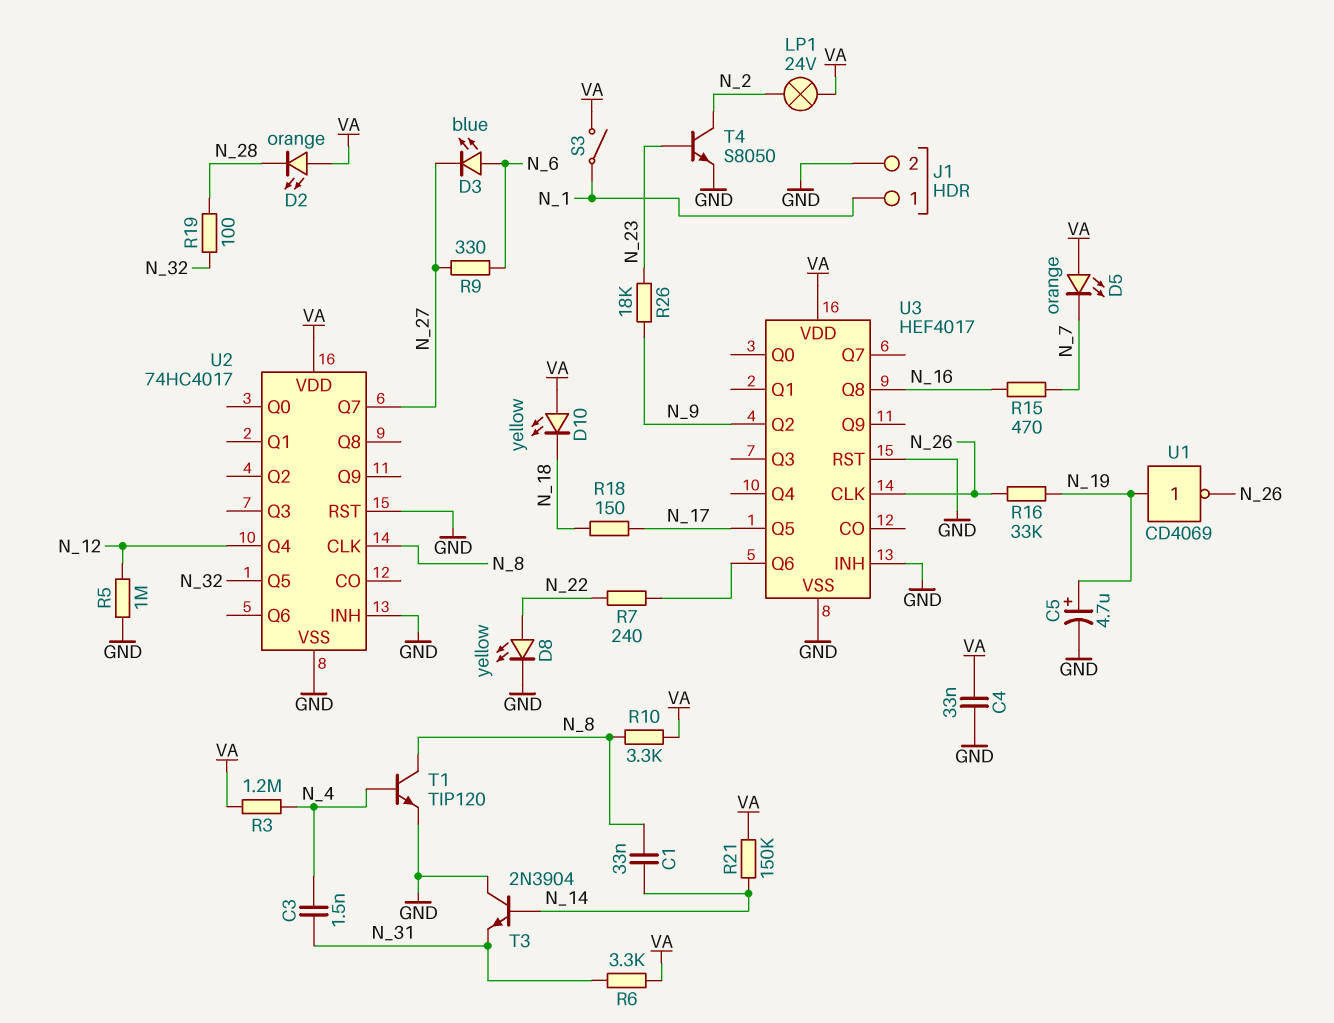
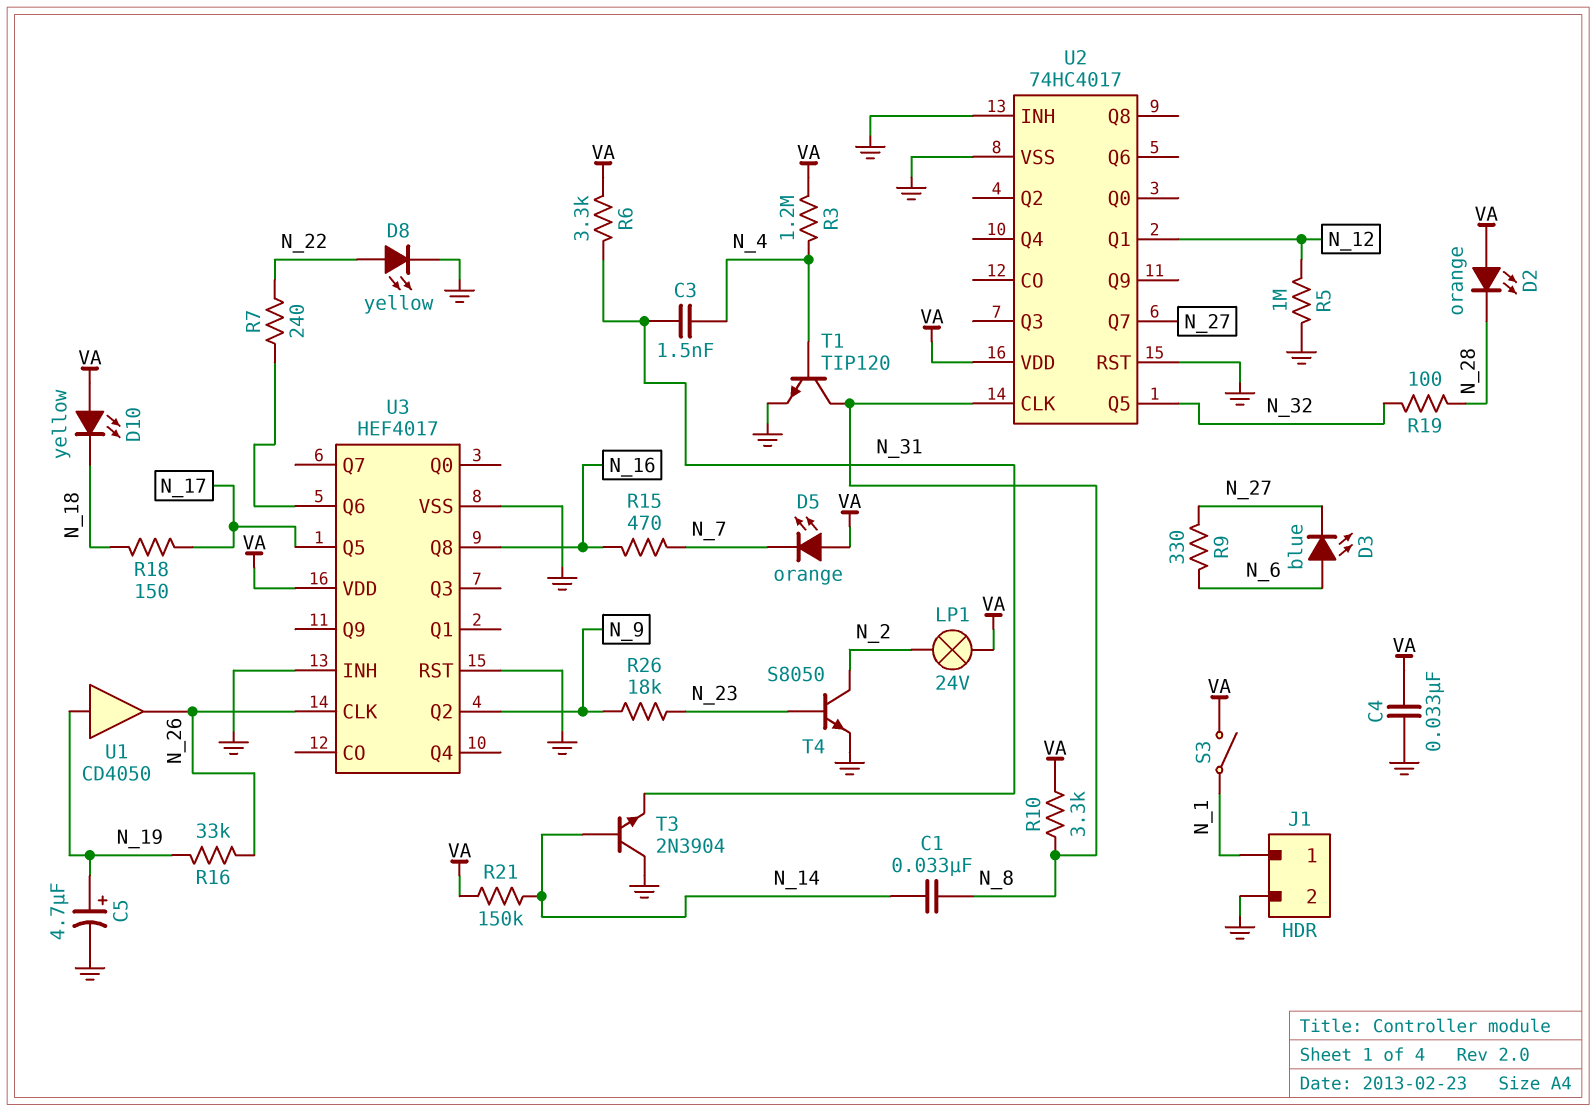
U1: NOT CD4069 (in N_19, out N_26) -> buffer CD4050 (in N_19, out N_26)
U2 pin Q1: none -> N_12
U2 pin Q4: N_12 -> none

